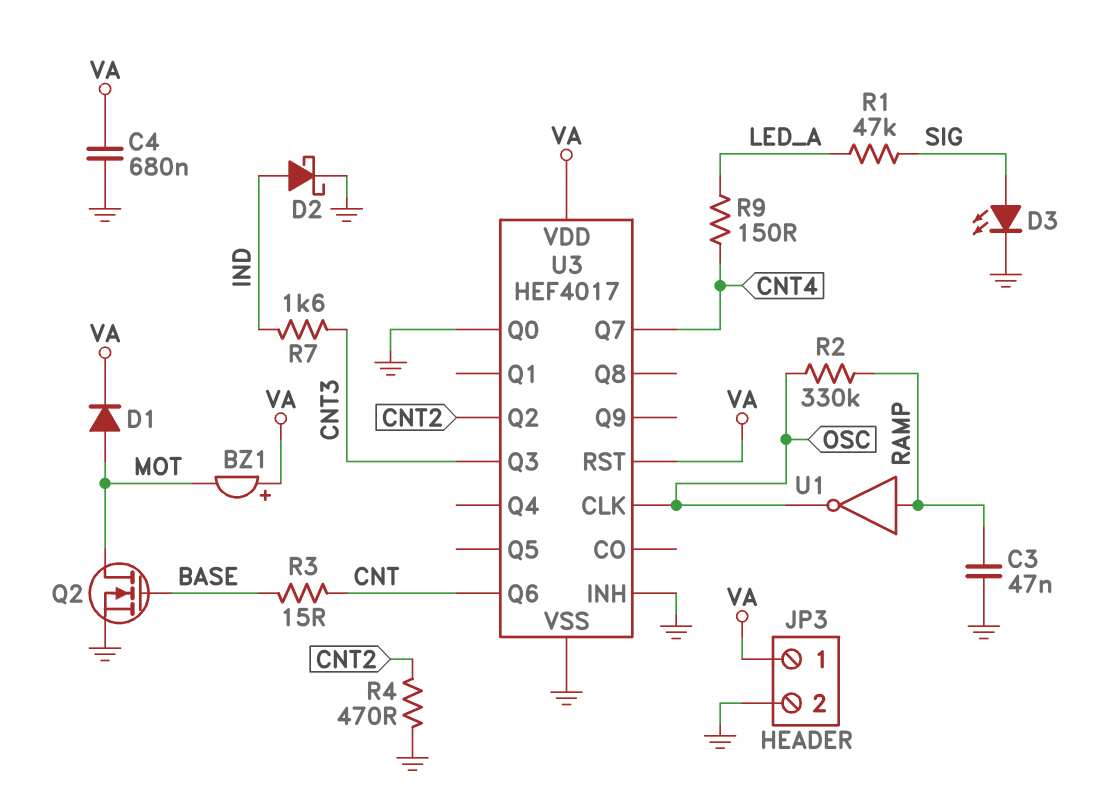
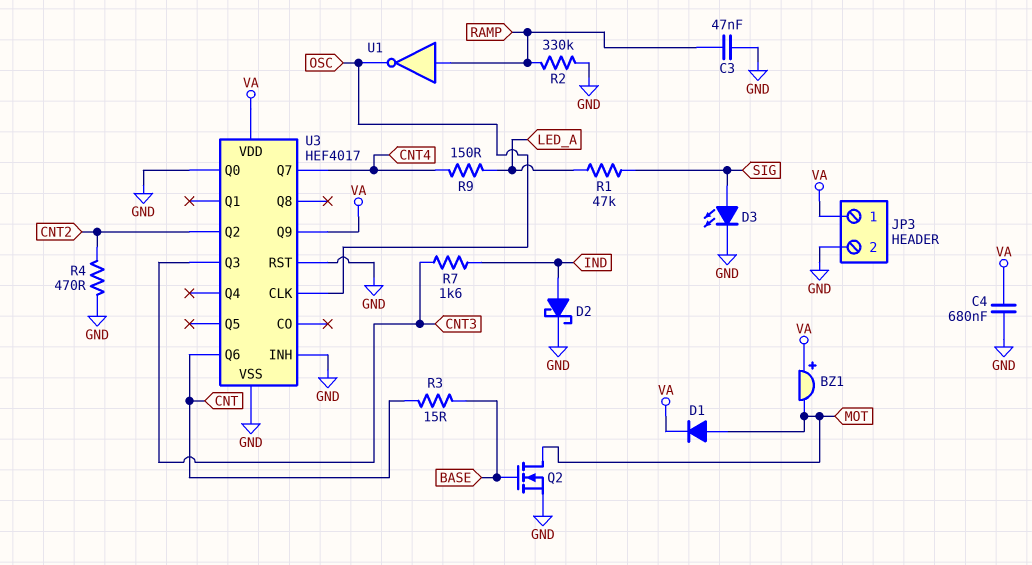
R2: 330k (OSC, RAMP) -> 330k (GND, RAMP)
U3 pin Q9: none -> VA
U3 pin RST: VA -> GND

